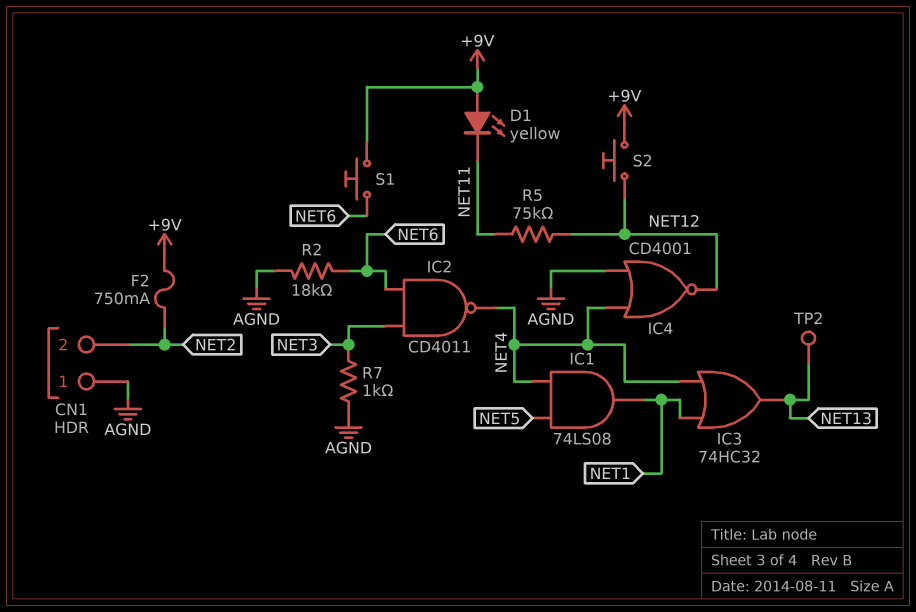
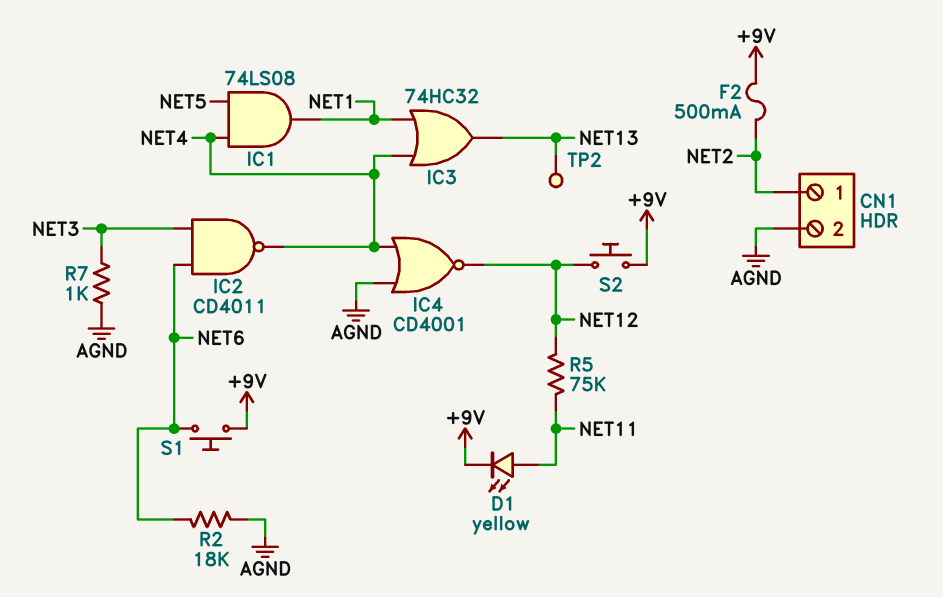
CN1 pin 1: AGND -> NET2
CN1 pin 2: NET2 -> AGND
D1: LED yellow (A +9V, K NET11) -> LED yellow (A NET11, K +9V)
F2: 750mA (+9V, NET2) -> 500mA (+9V, NET2)

